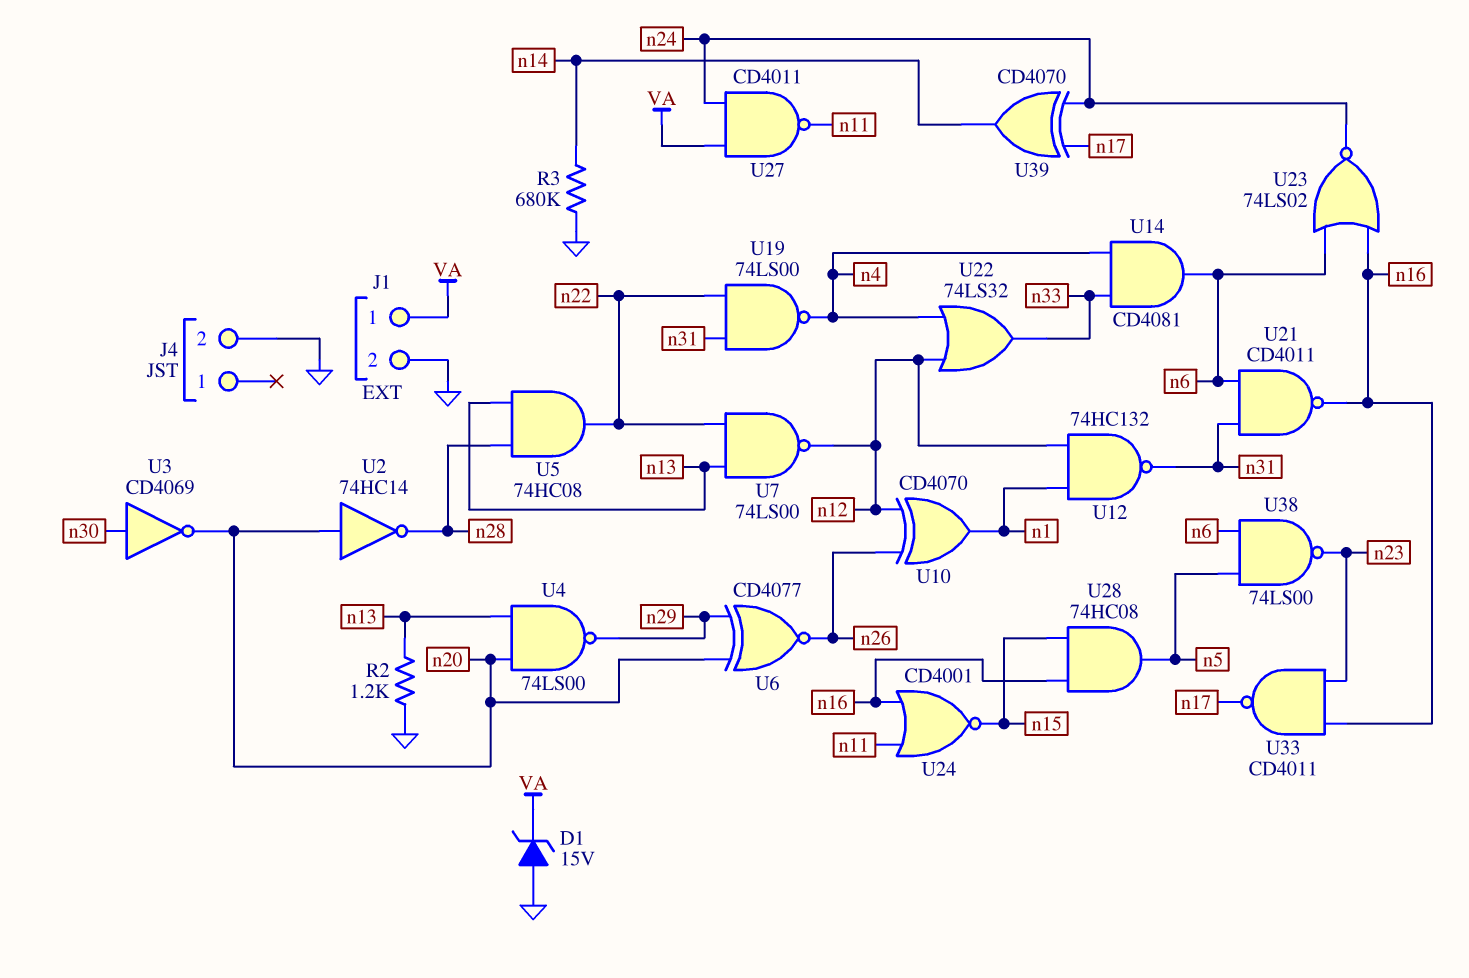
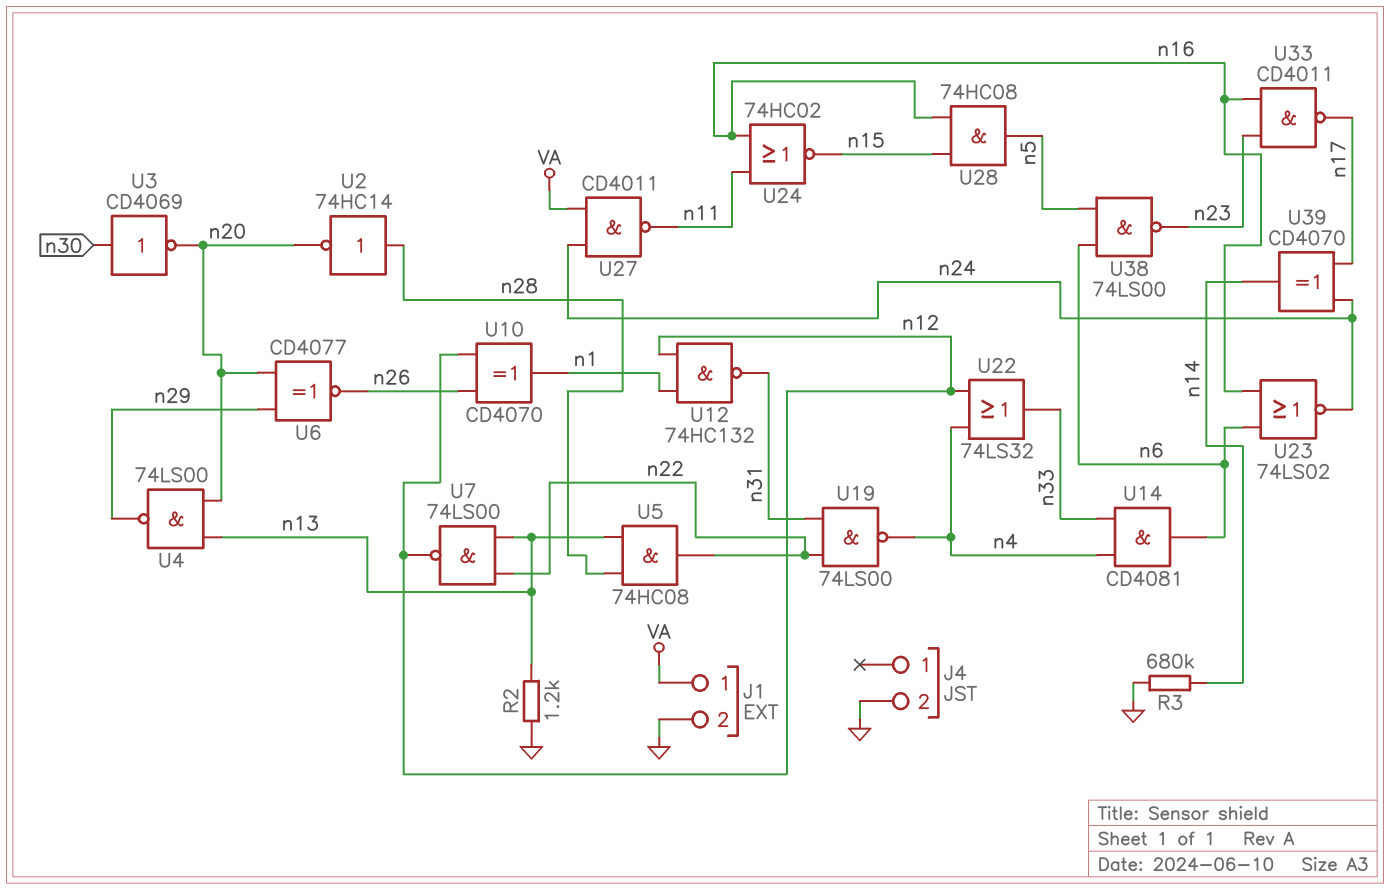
D1: zener 15V (A GND, K VA) -> none
U2: NOT 74HC14 (in n20, out n28) -> NOT 74HC14 (in n28, out n20)
U21: NAND CD4011 (in n6, in n31, out n16) -> none
U24: NOR CD4001 (in n11, in n16, out n15) -> NOR 74HC02 (in n11, in n16, out n15)

